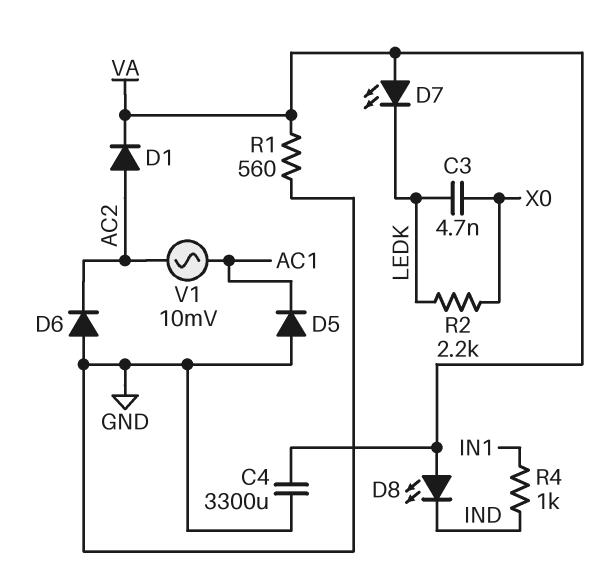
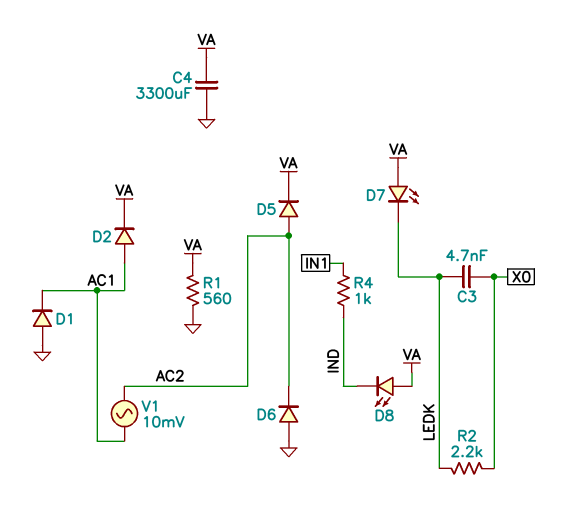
D1: diode (A AC2, K VA) -> diode (A GND, K AC1)
D2: none -> diode (A AC1, K VA)
D5: diode (A GND, K AC1) -> diode (A AC2, K VA)

